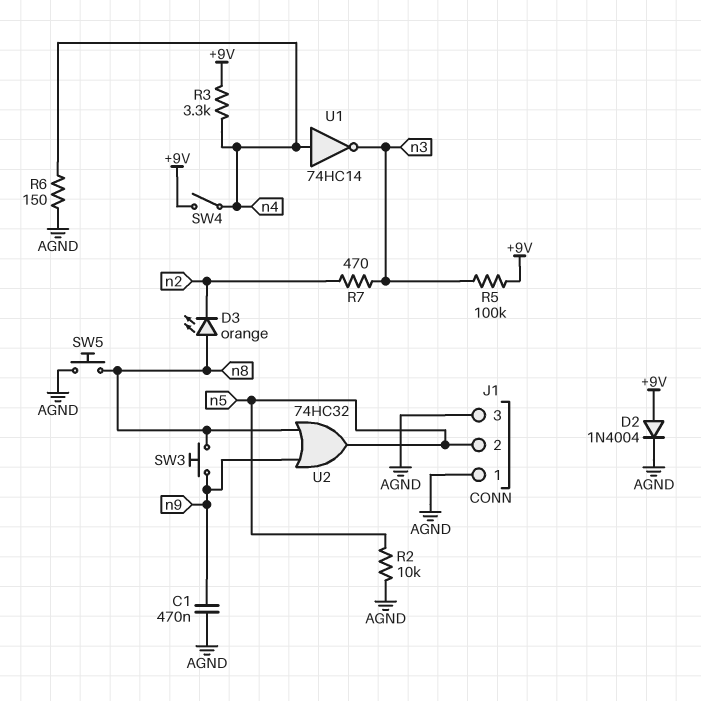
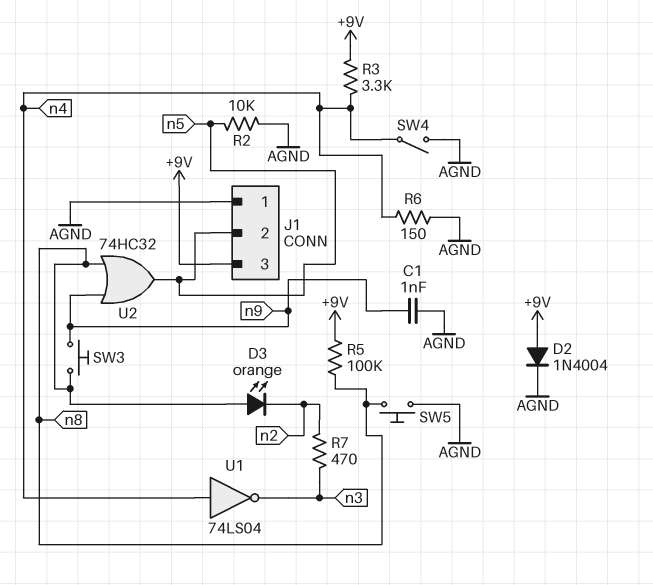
C1: 470nF (AGND, n9) -> 1nF (AGND, n9)
J1 pin 3: AGND -> +9V
R5: 100k (+9V, n3) -> 100k (+9V, n8)
SW4: switch (+9V, n4) -> switch (AGND, n4)
U1: NOT 74HC14 (in n4, out n3) -> NOT 74LS04 (in n4, out n3)

